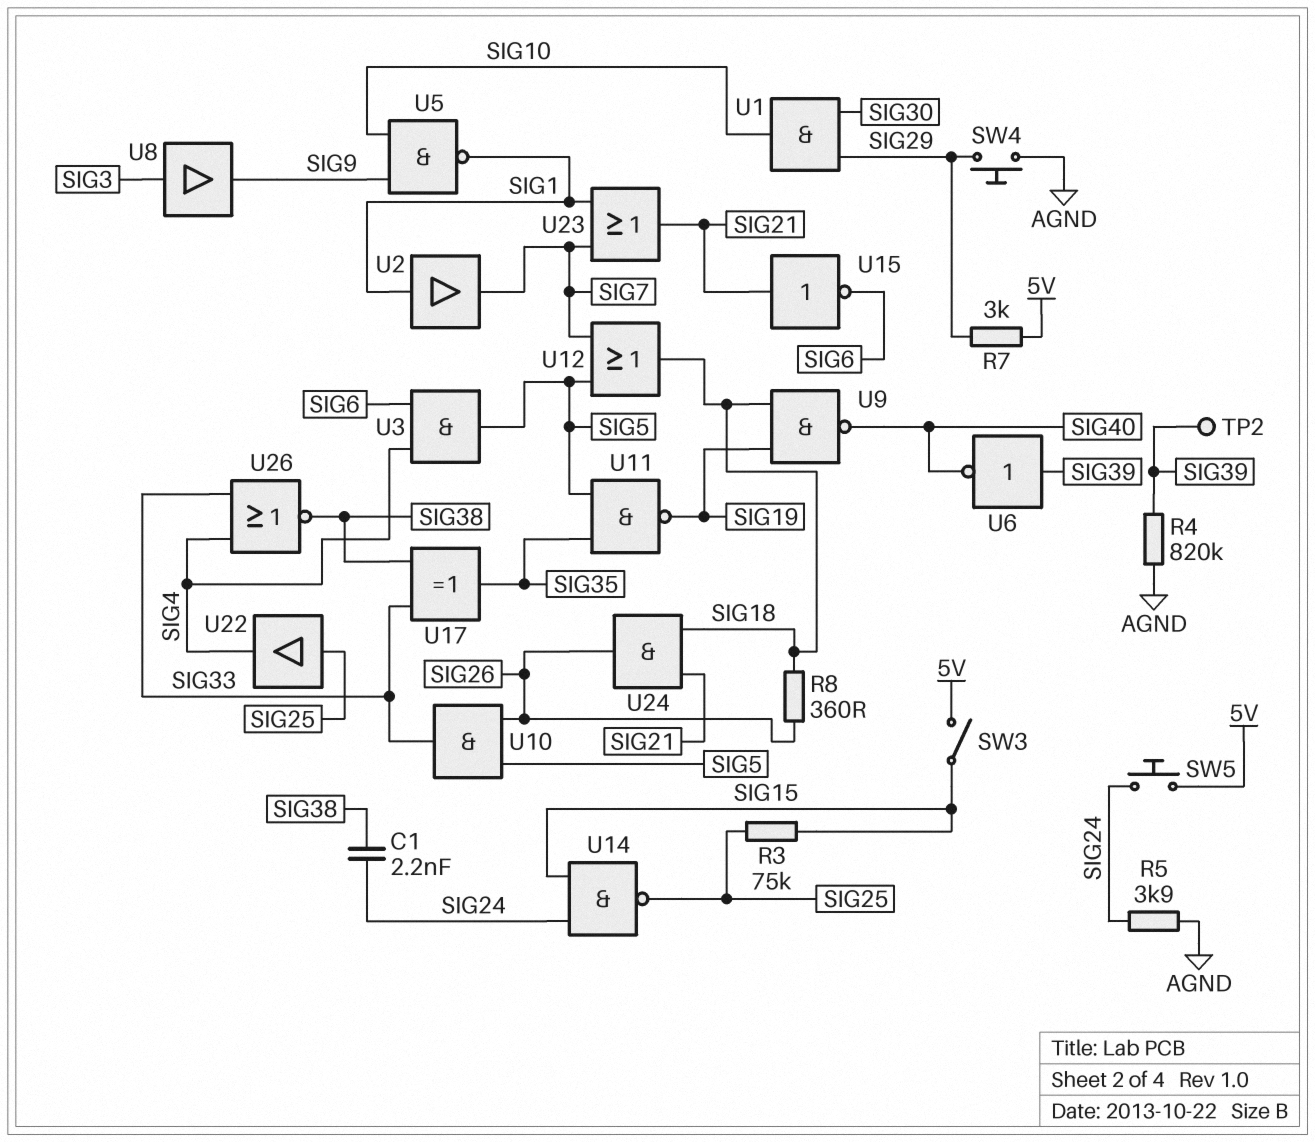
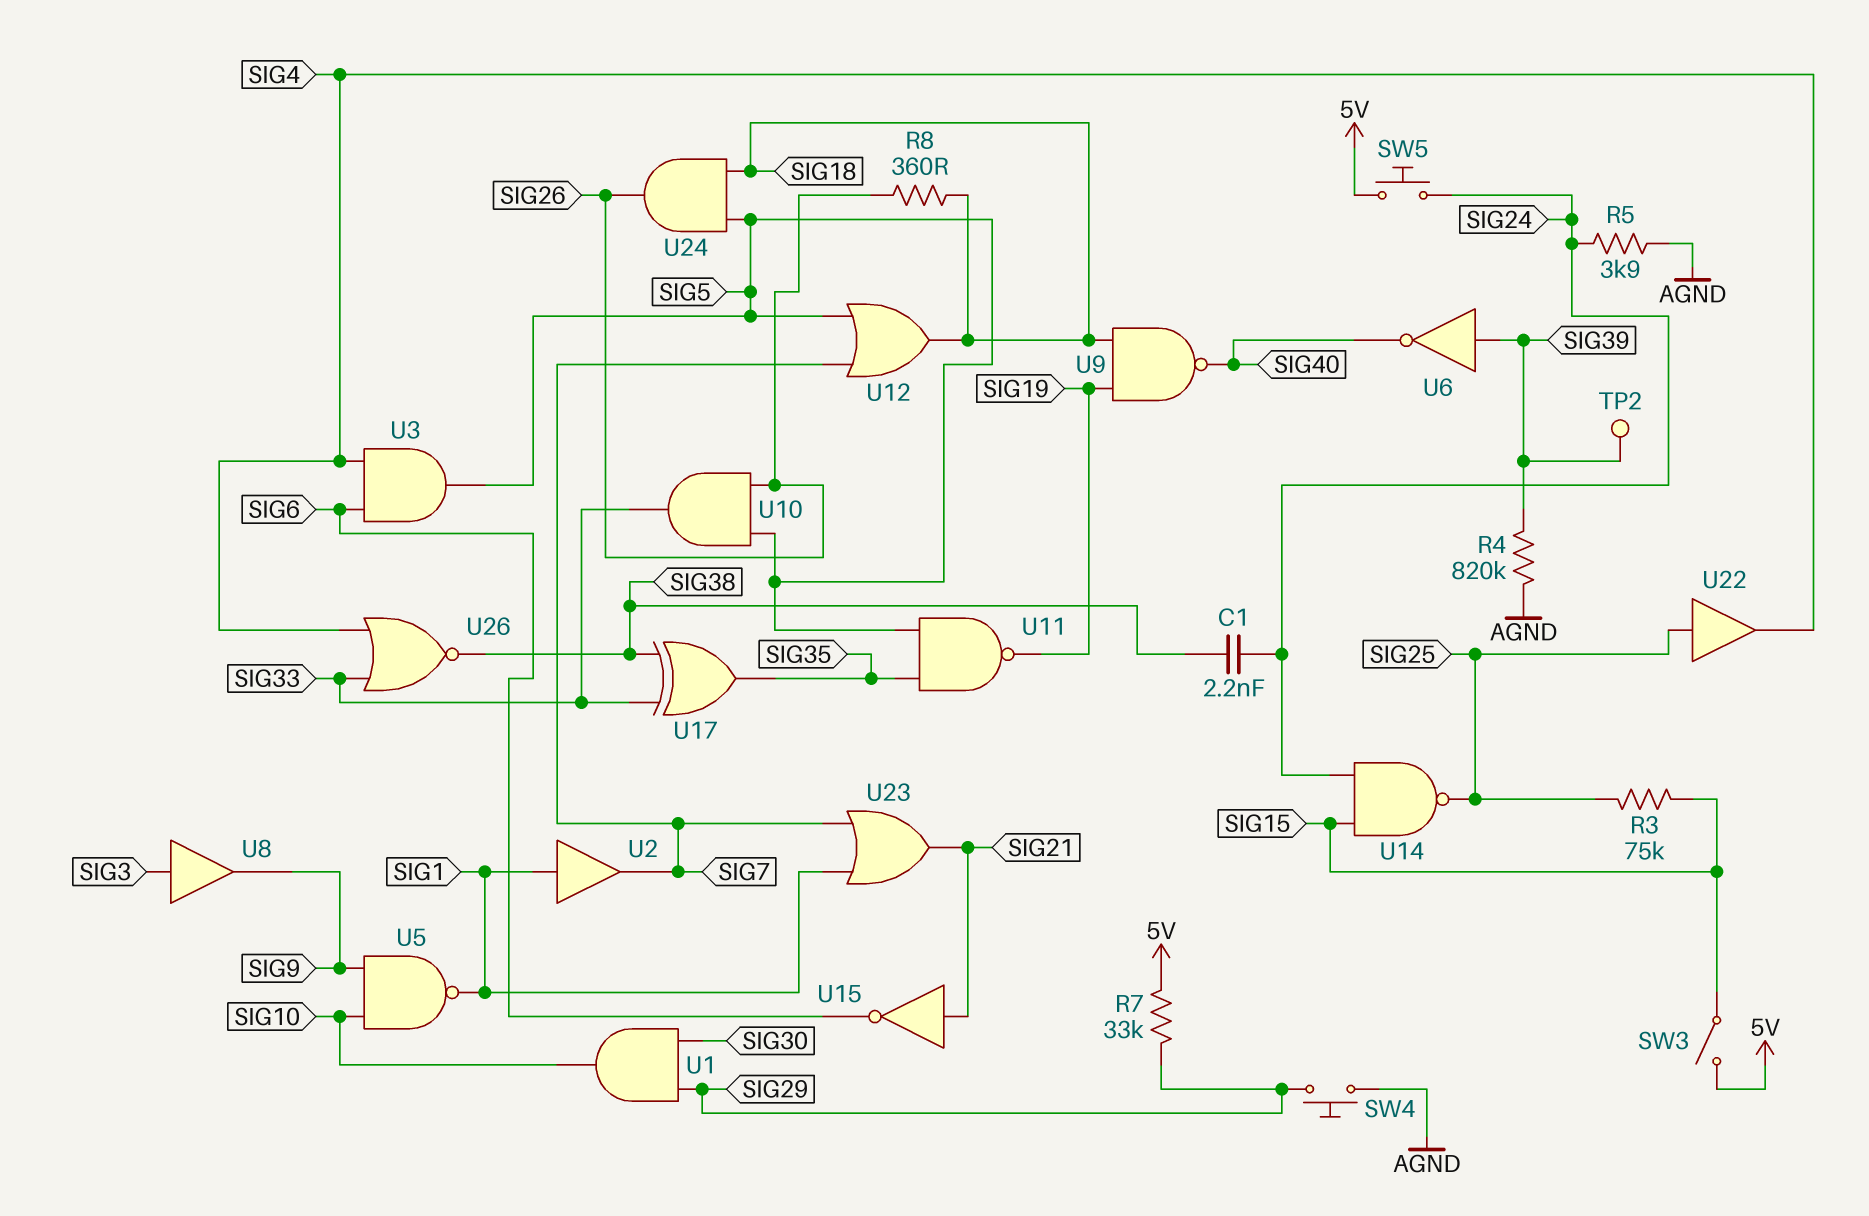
R7: 3k (5V, SIG29) -> 33k (5V, SIG29)
U24: AND (in SIG18, in SIG21, out SIG26) -> AND (in SIG5, in SIG18, out SIG26)

